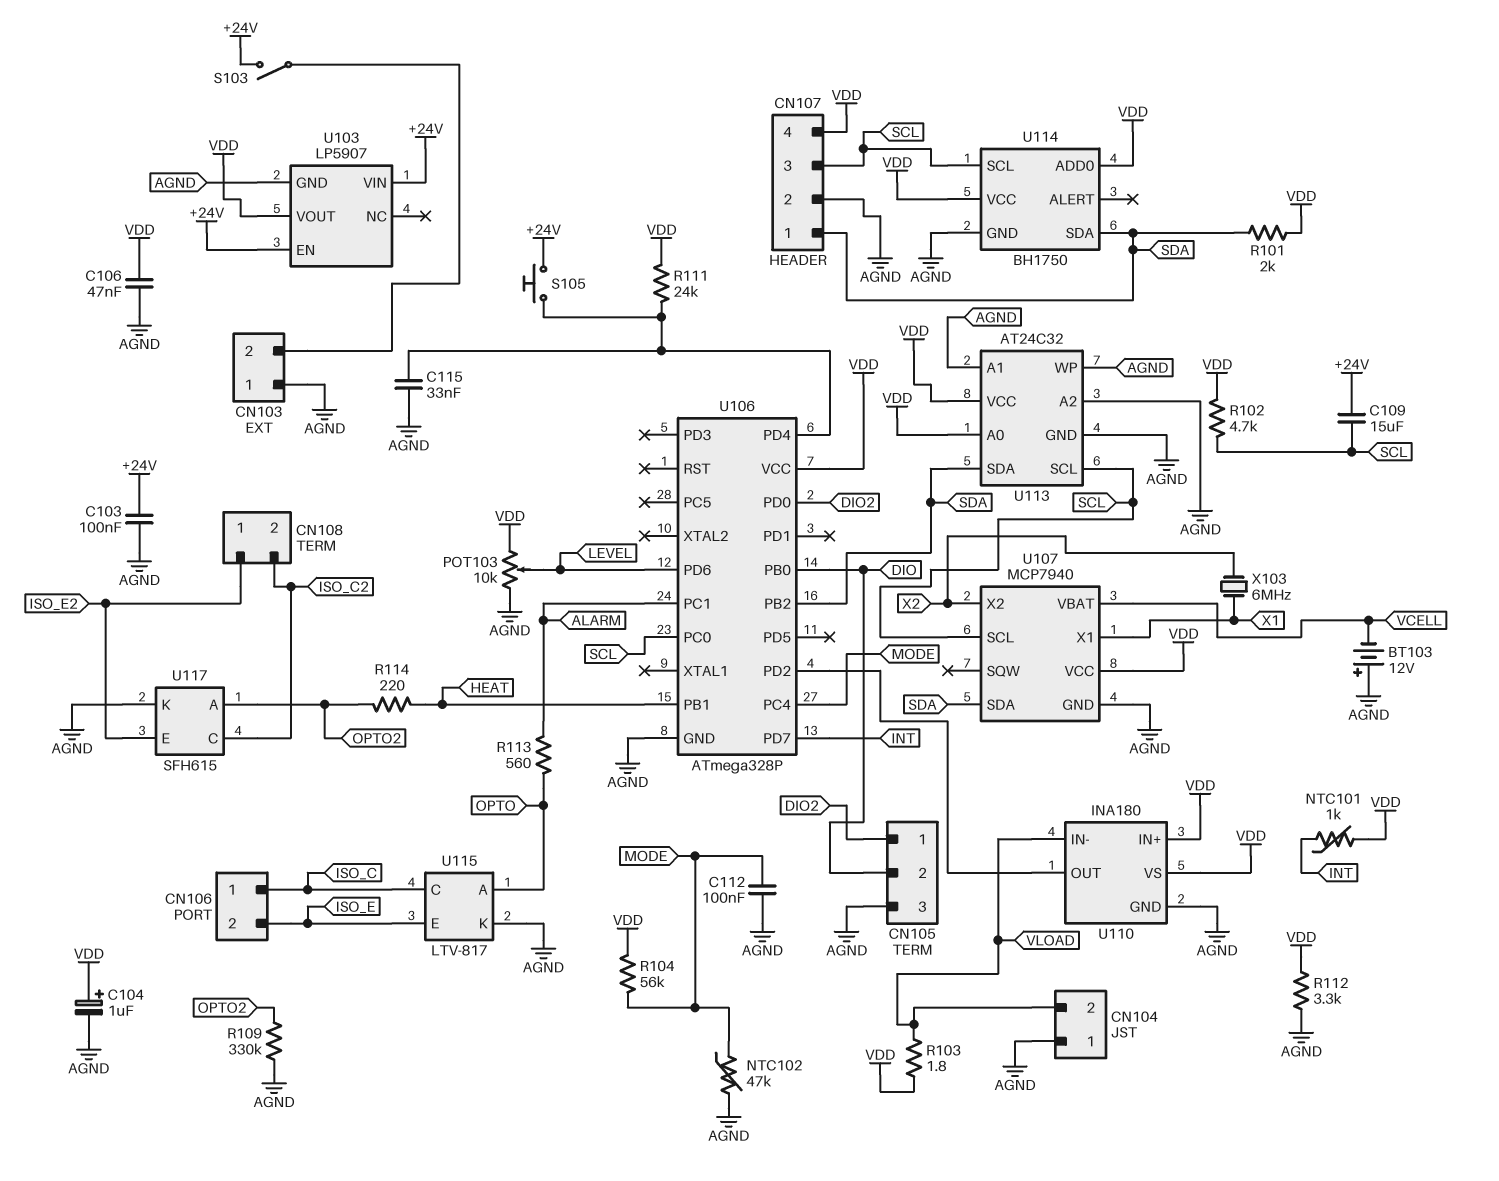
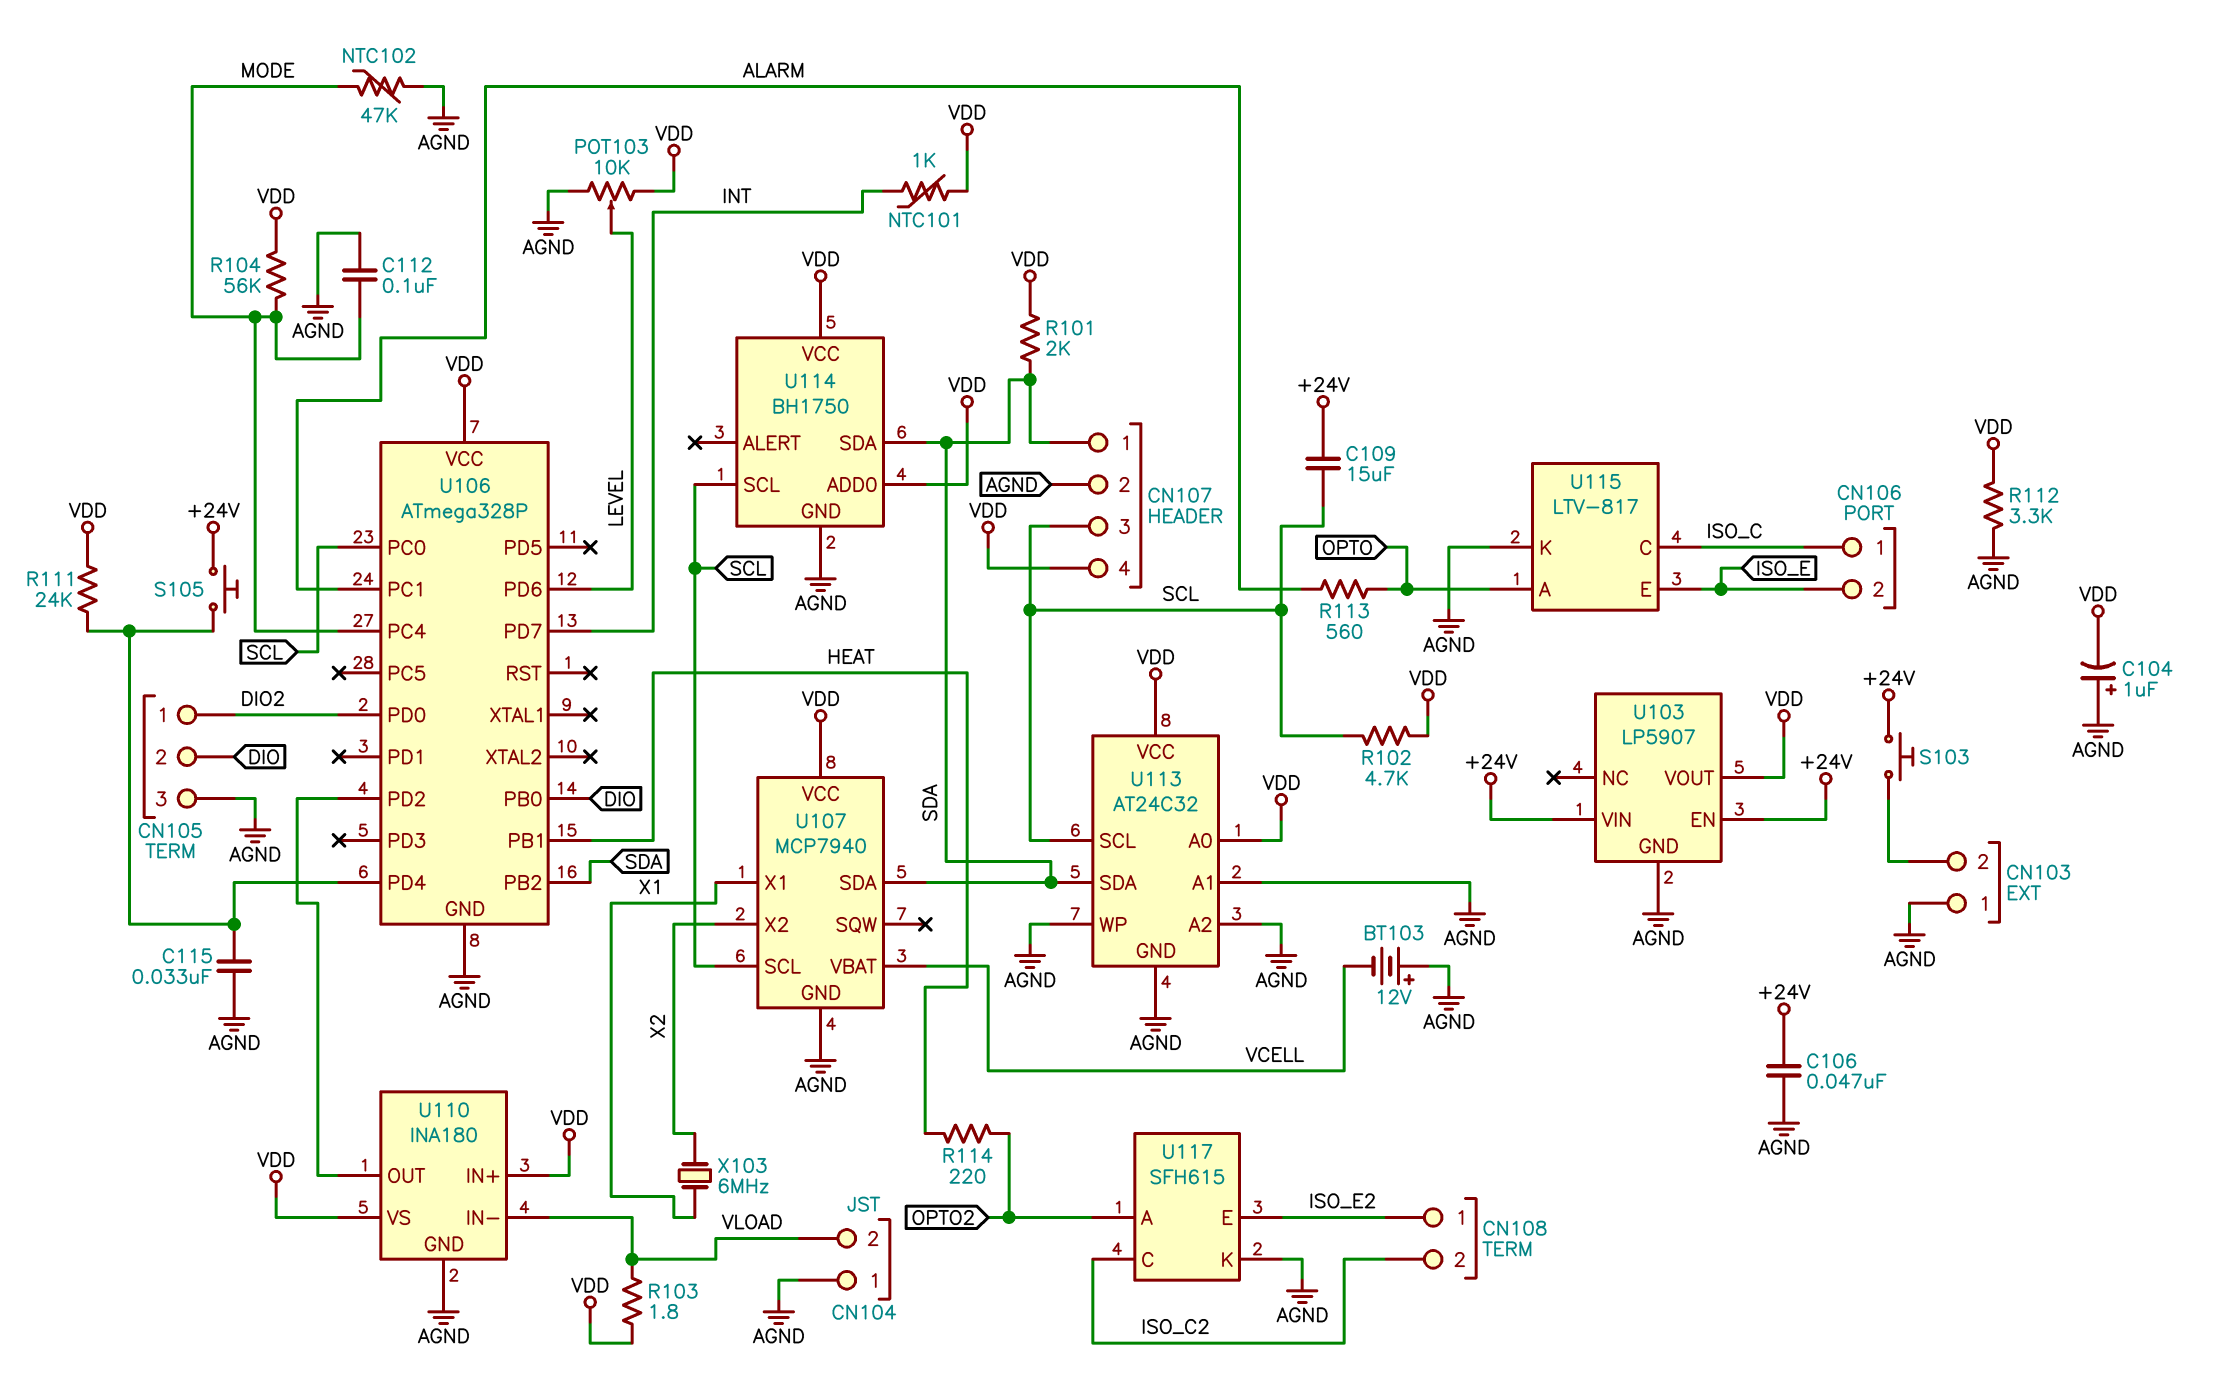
C103: 100nF (+24V, AGND) -> none
C104: 1uF (plus VDD, minus AGND) -> 1uF (plus AGND, minus VDD)
C106: 47nF (AGND, VDD) -> 47nF (+24V, AGND)
R109: 330k (AGND, OPTO2) -> none
S103: switch (+24V, CN103/2) -> button (+24V, CN103/2)

